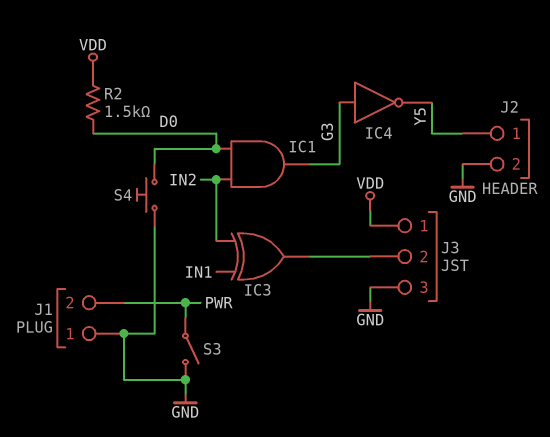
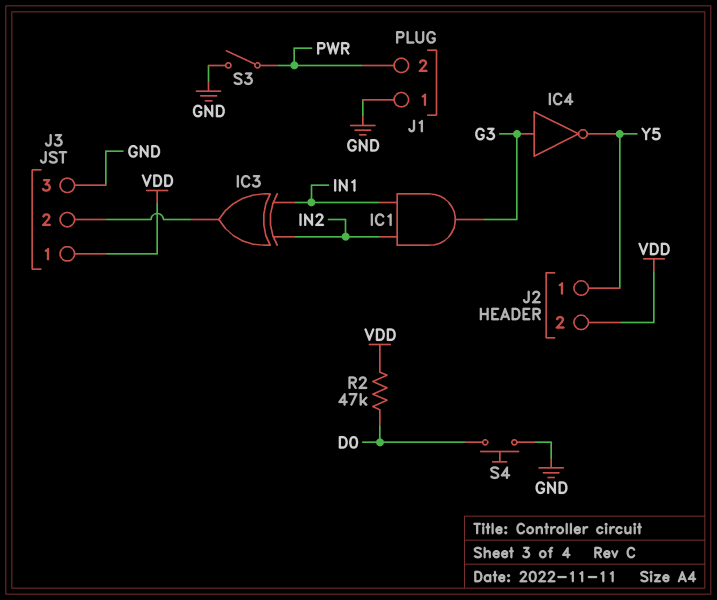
IC1: AND (in D0, in IN2, out G3) -> AND (in IN1, in IN2, out G3)
J2 pin 2: GND -> VDD
R2: 1.5k (D0, VDD) -> 47k (D0, VDD)

